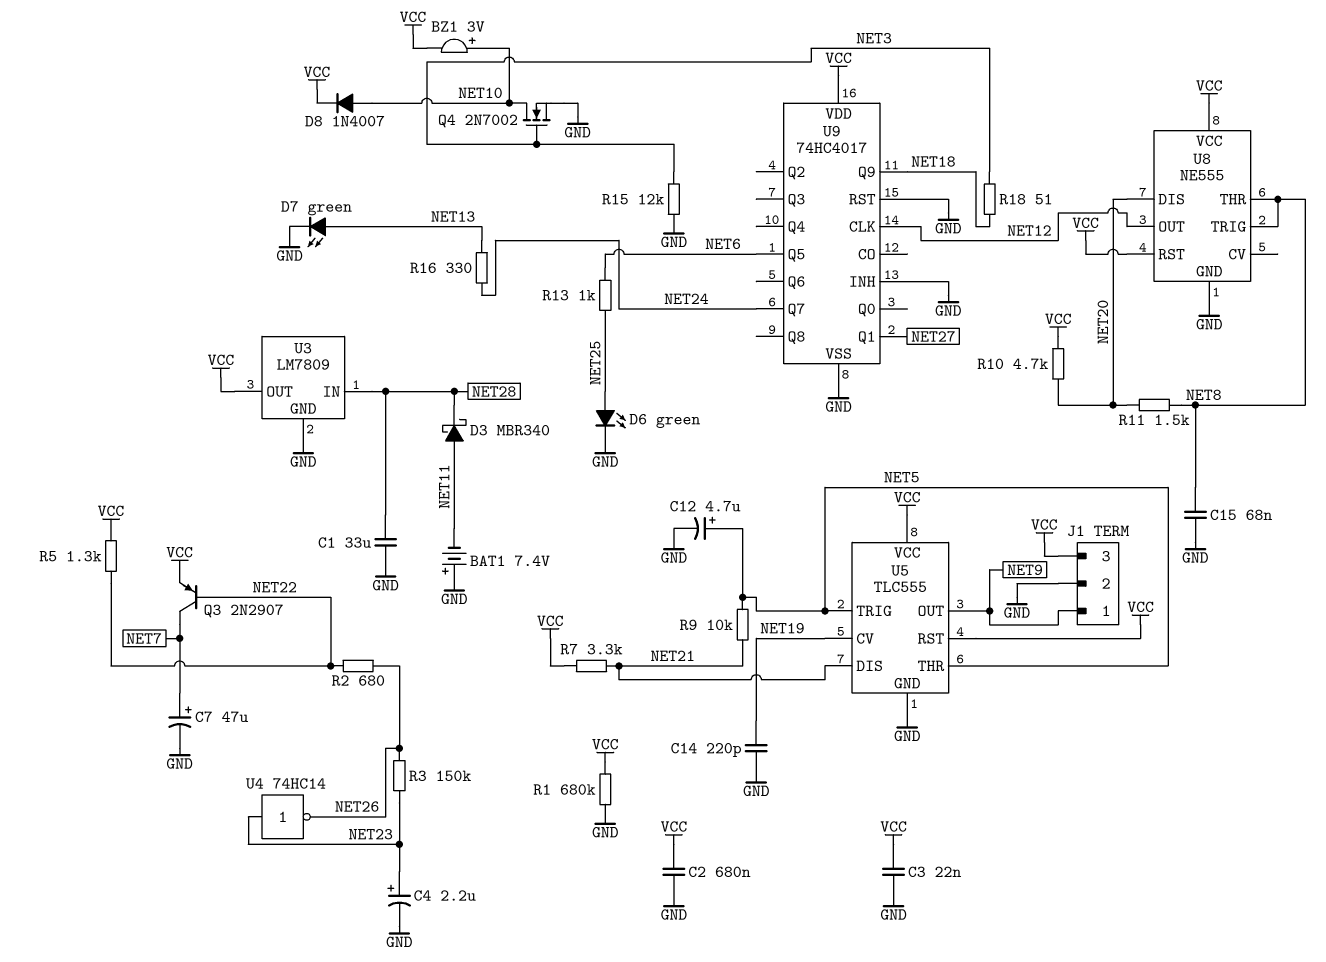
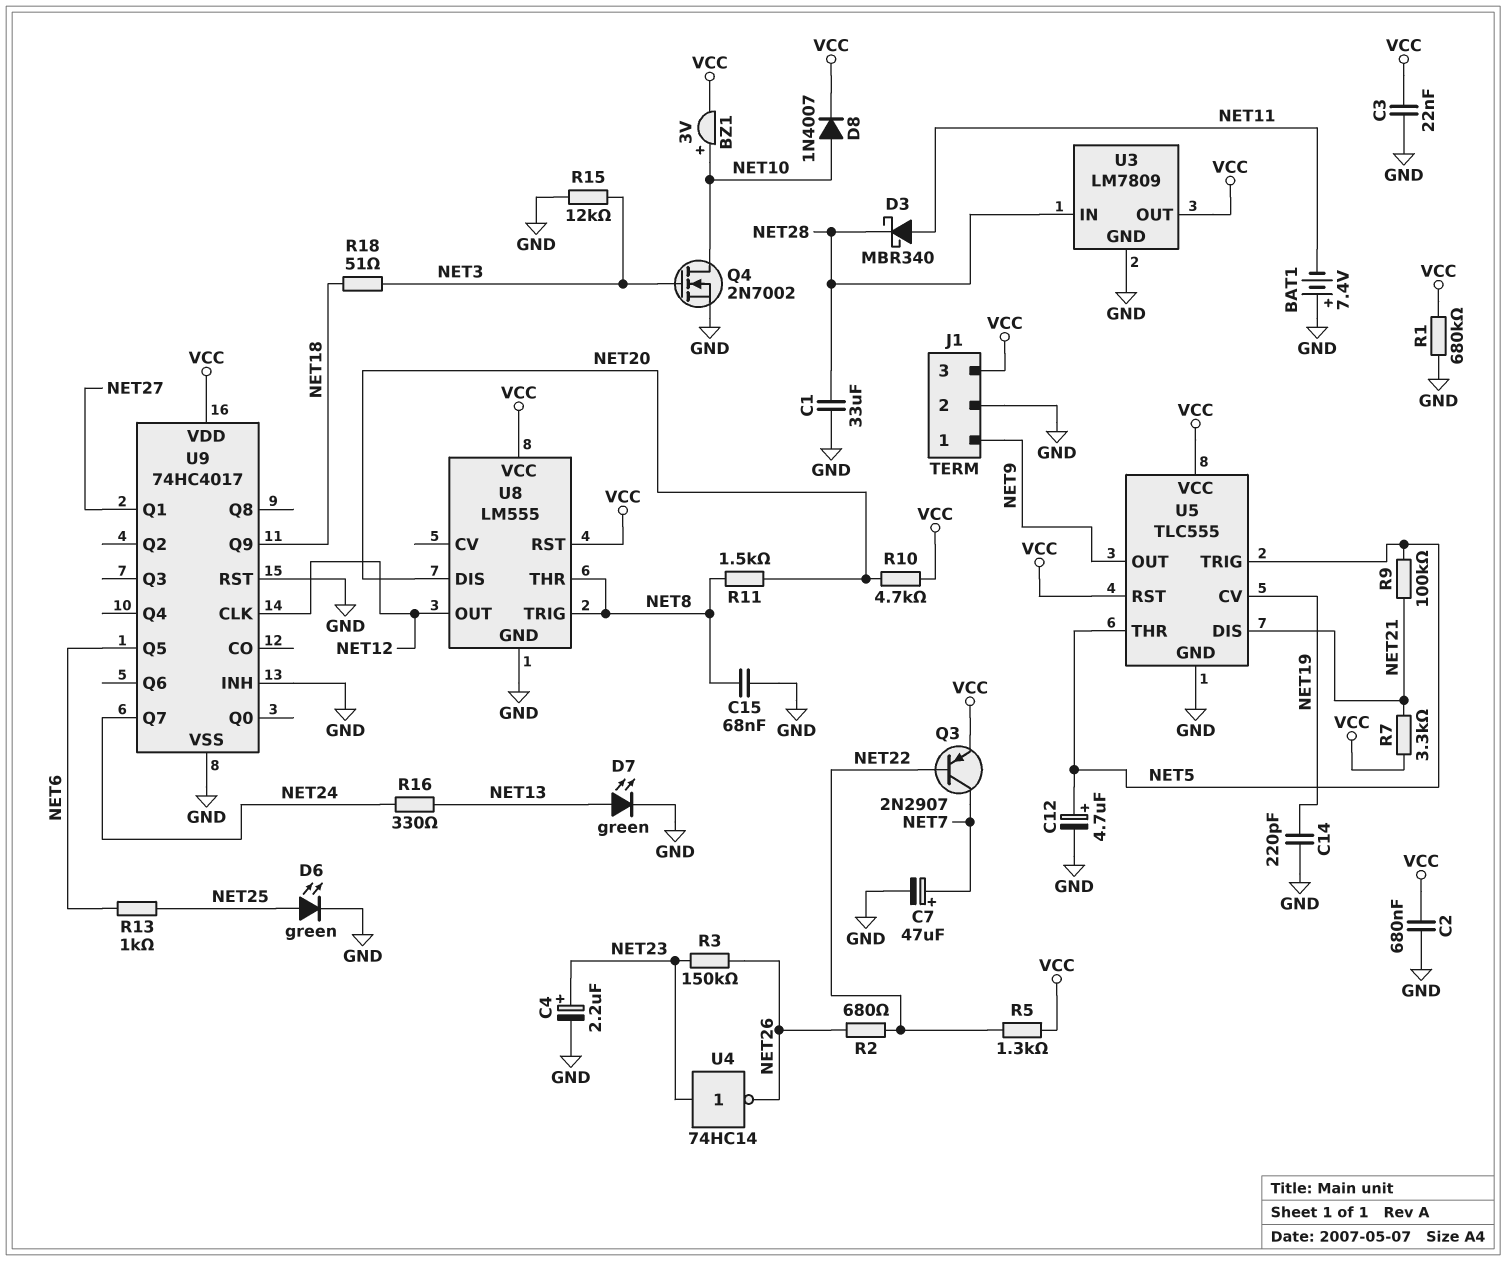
R9: 10k (NET5, NET21) -> 100k (NET5, NET21)
U8: NE555 -> LM555

